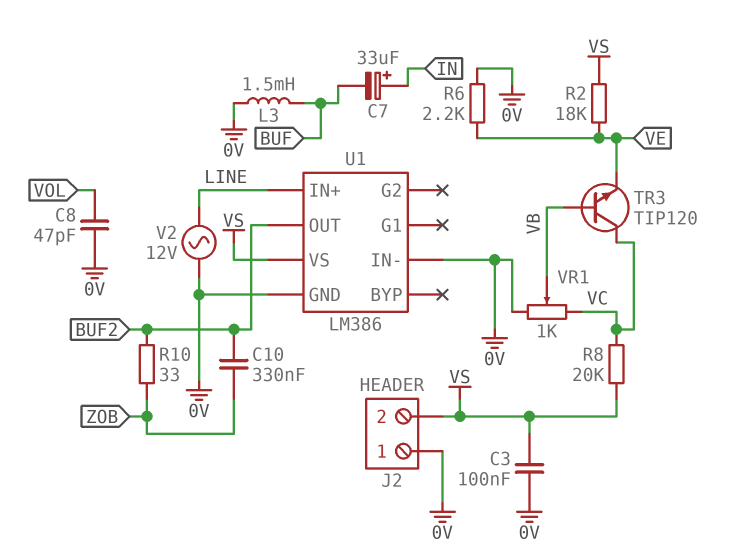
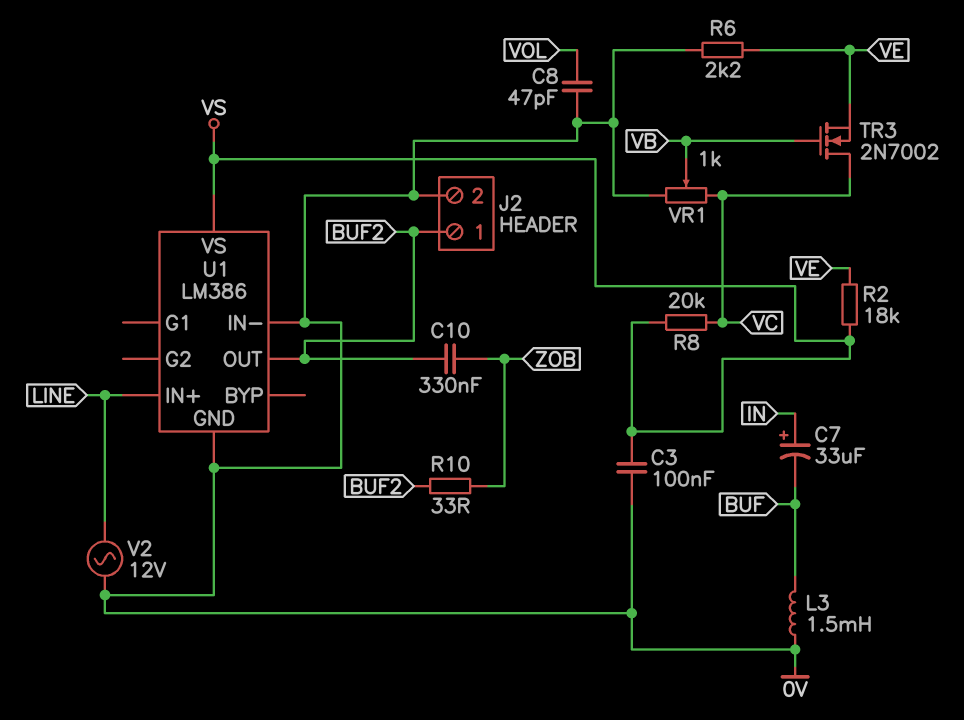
J2 pin 1: 0V -> BUF2
J2 pin 2: VS -> 0V
TR3: NPN TIP120 (B VB, C VC, E VE) -> NMOS 2N7002 (G VB, D VC, S VE)

